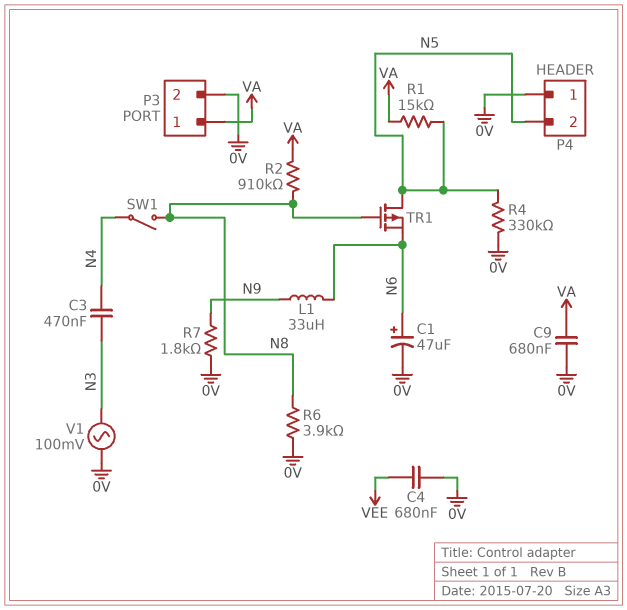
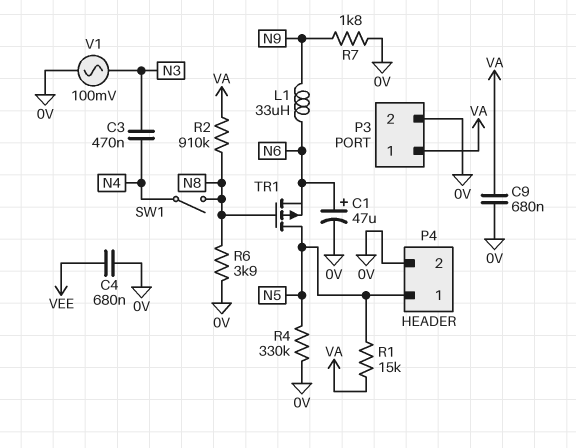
P4 pin 1: 0V -> N5
P4 pin 2: N5 -> 0V

